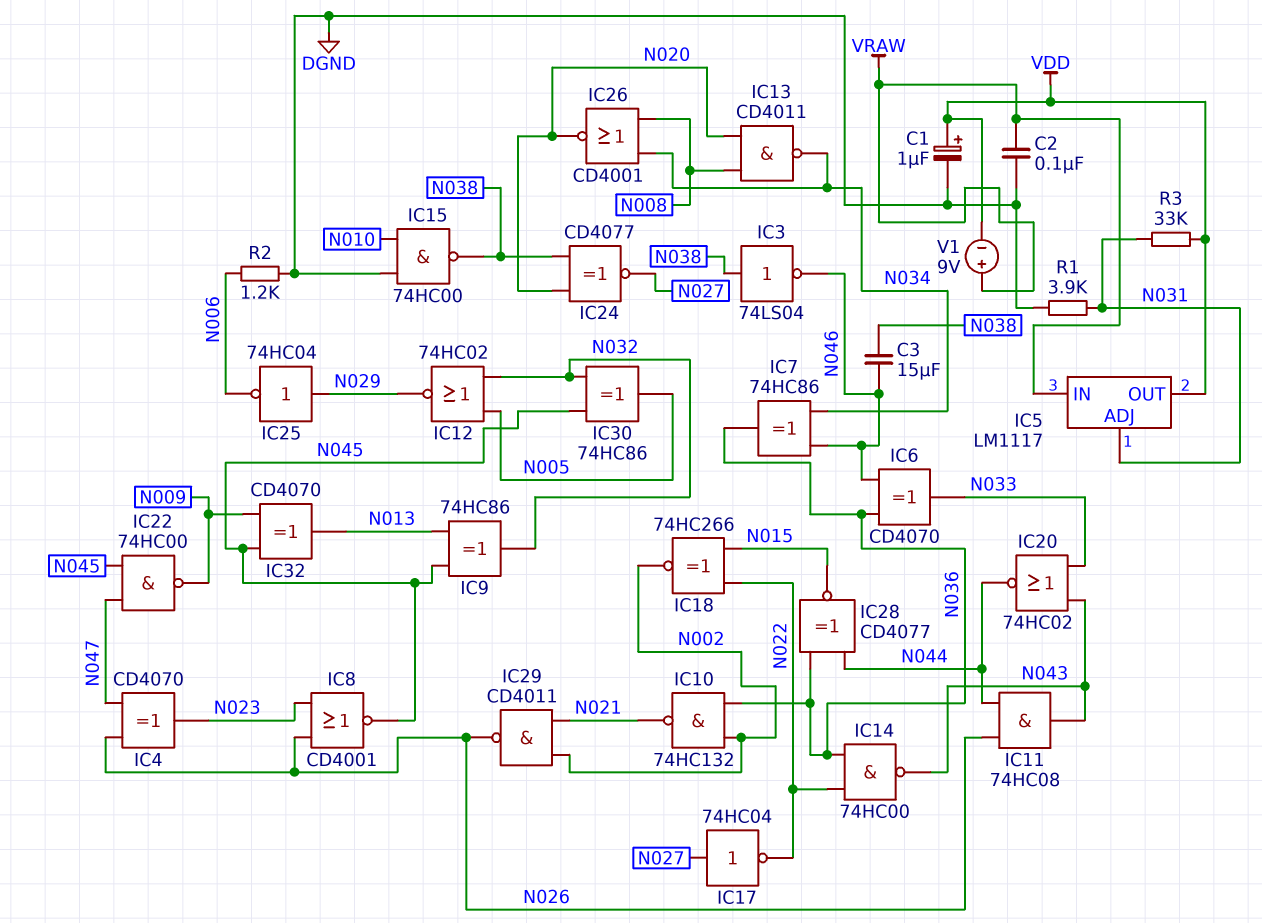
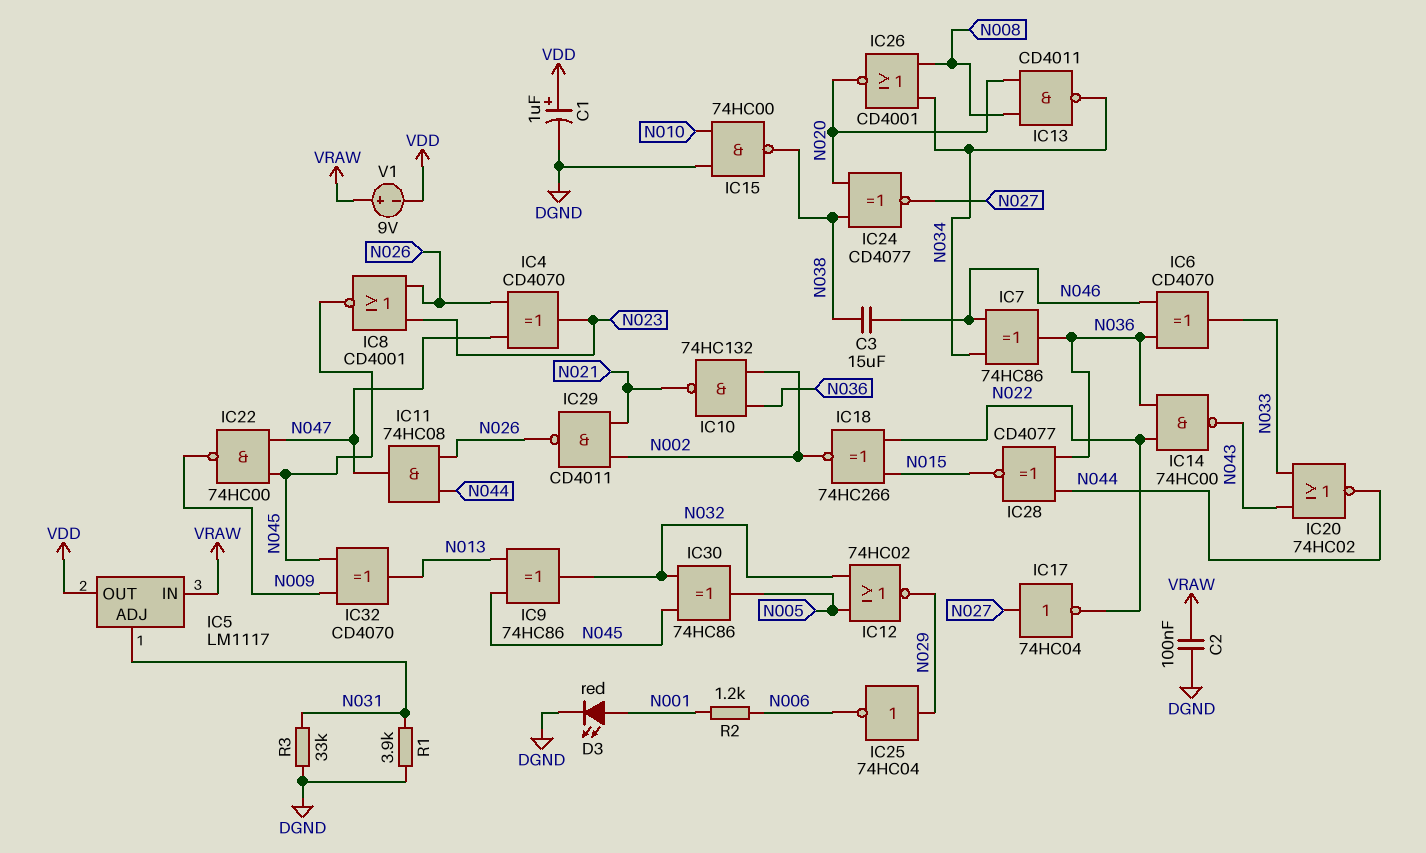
D3: none -> LED red (A N001, K DGND)
IC3: NOT 74LS04 (in N038, out N046) -> none
IC11: AND 74HC08 (in N026, in N044, out N043) -> AND 74HC08 (in N026, in N044, out N047)
R2: 1.2k (DGND, N006) -> 1.2k (N001, N006)
R3: 33k (N031, VDD) -> 33k (DGND, N031)

